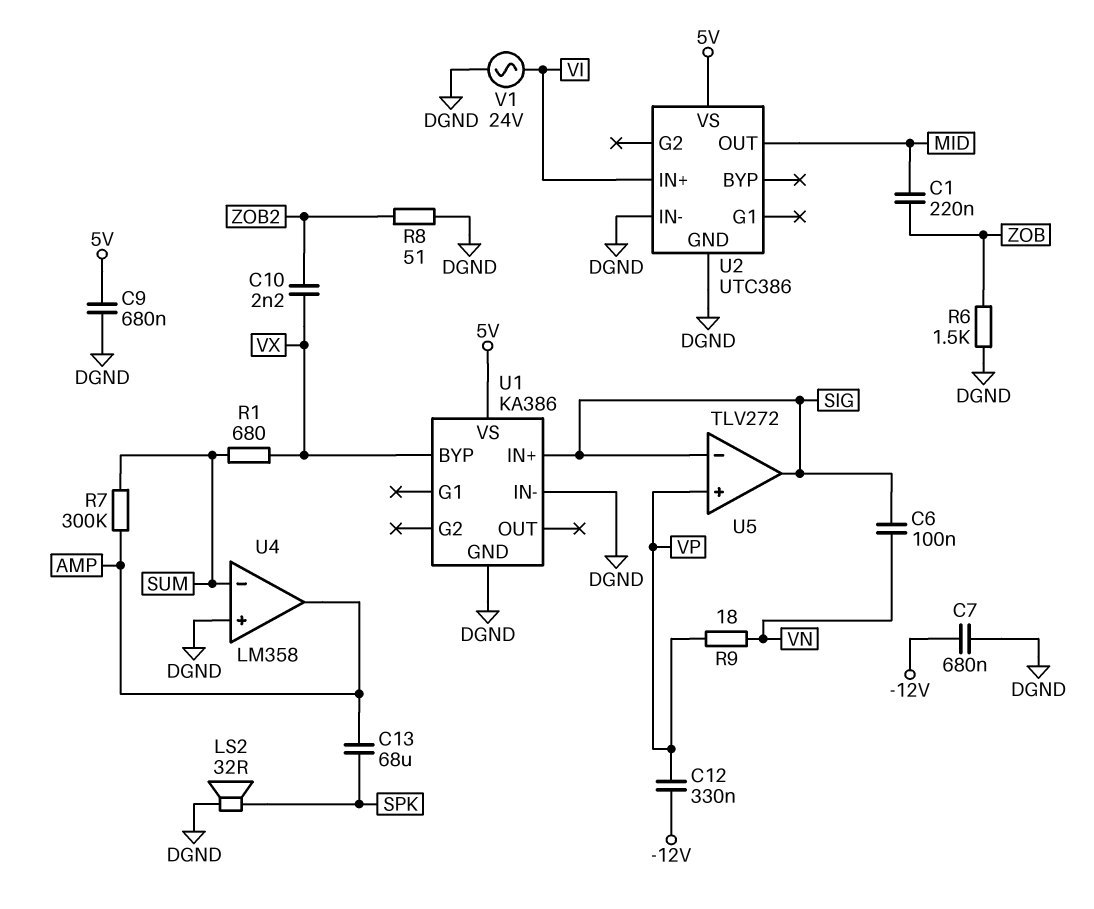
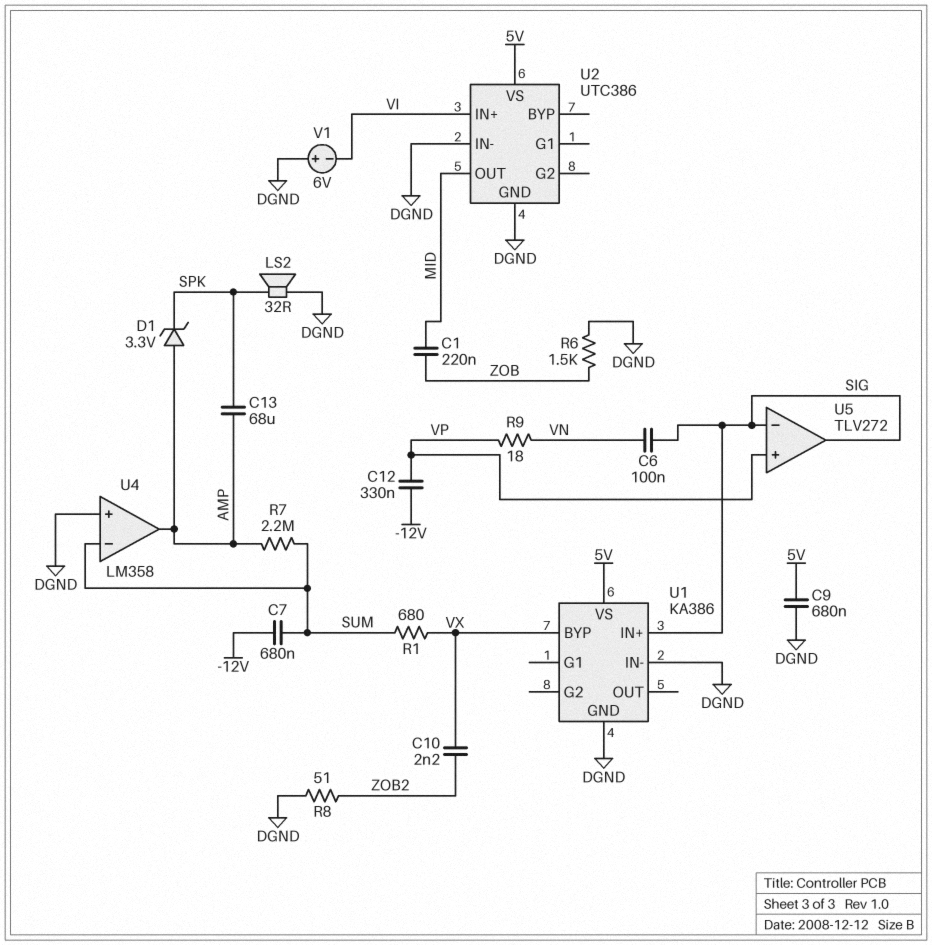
C7: 680nF (-12V, DGND) -> 680nF (-12V, SUM)
D1: none -> zener 3.3V (A AMP, K SPK)
R7: 300k (AMP, SUM) -> 2.2M (AMP, SUM)
V1: AC 24V (DGND, VI) -> 6V (plus DGND, minus VI)

